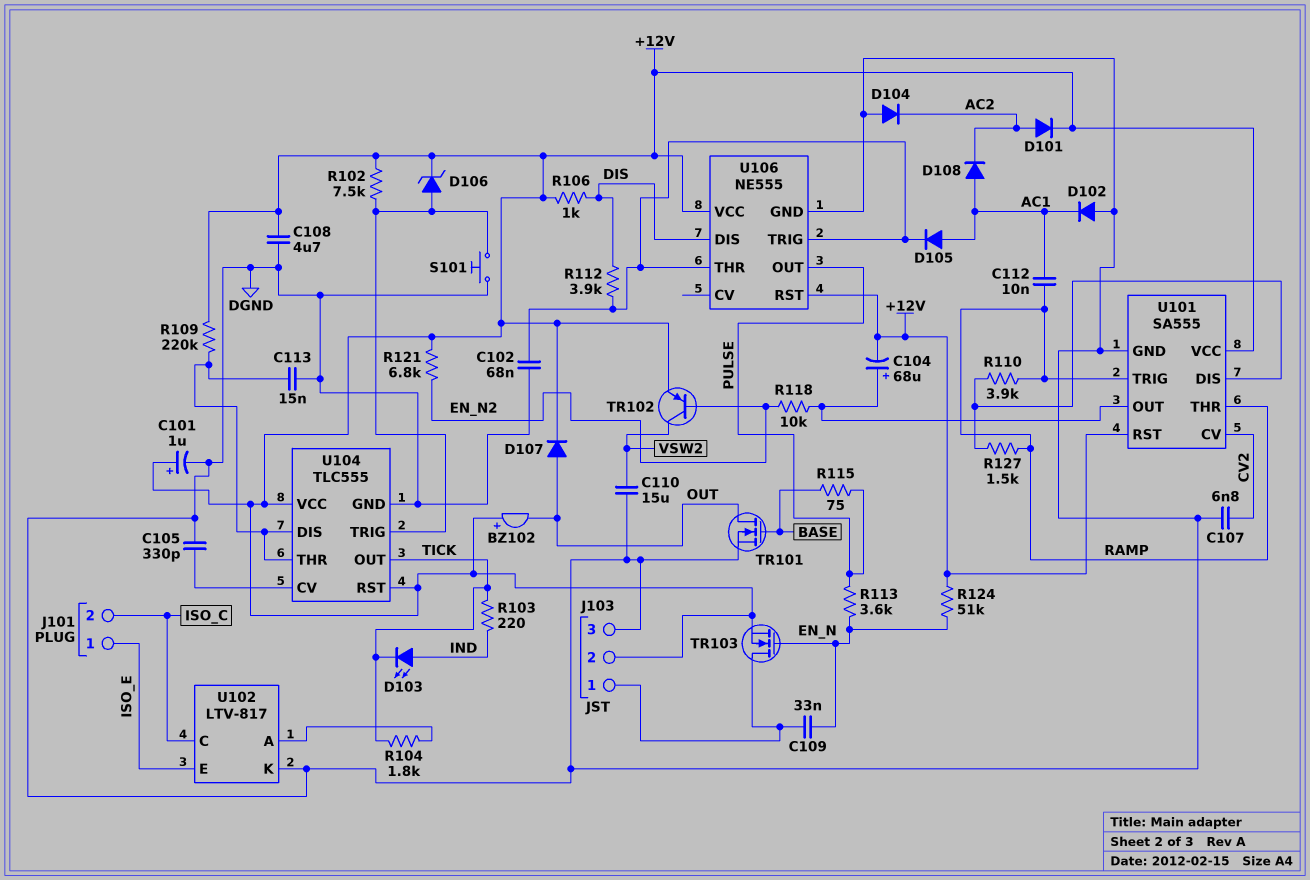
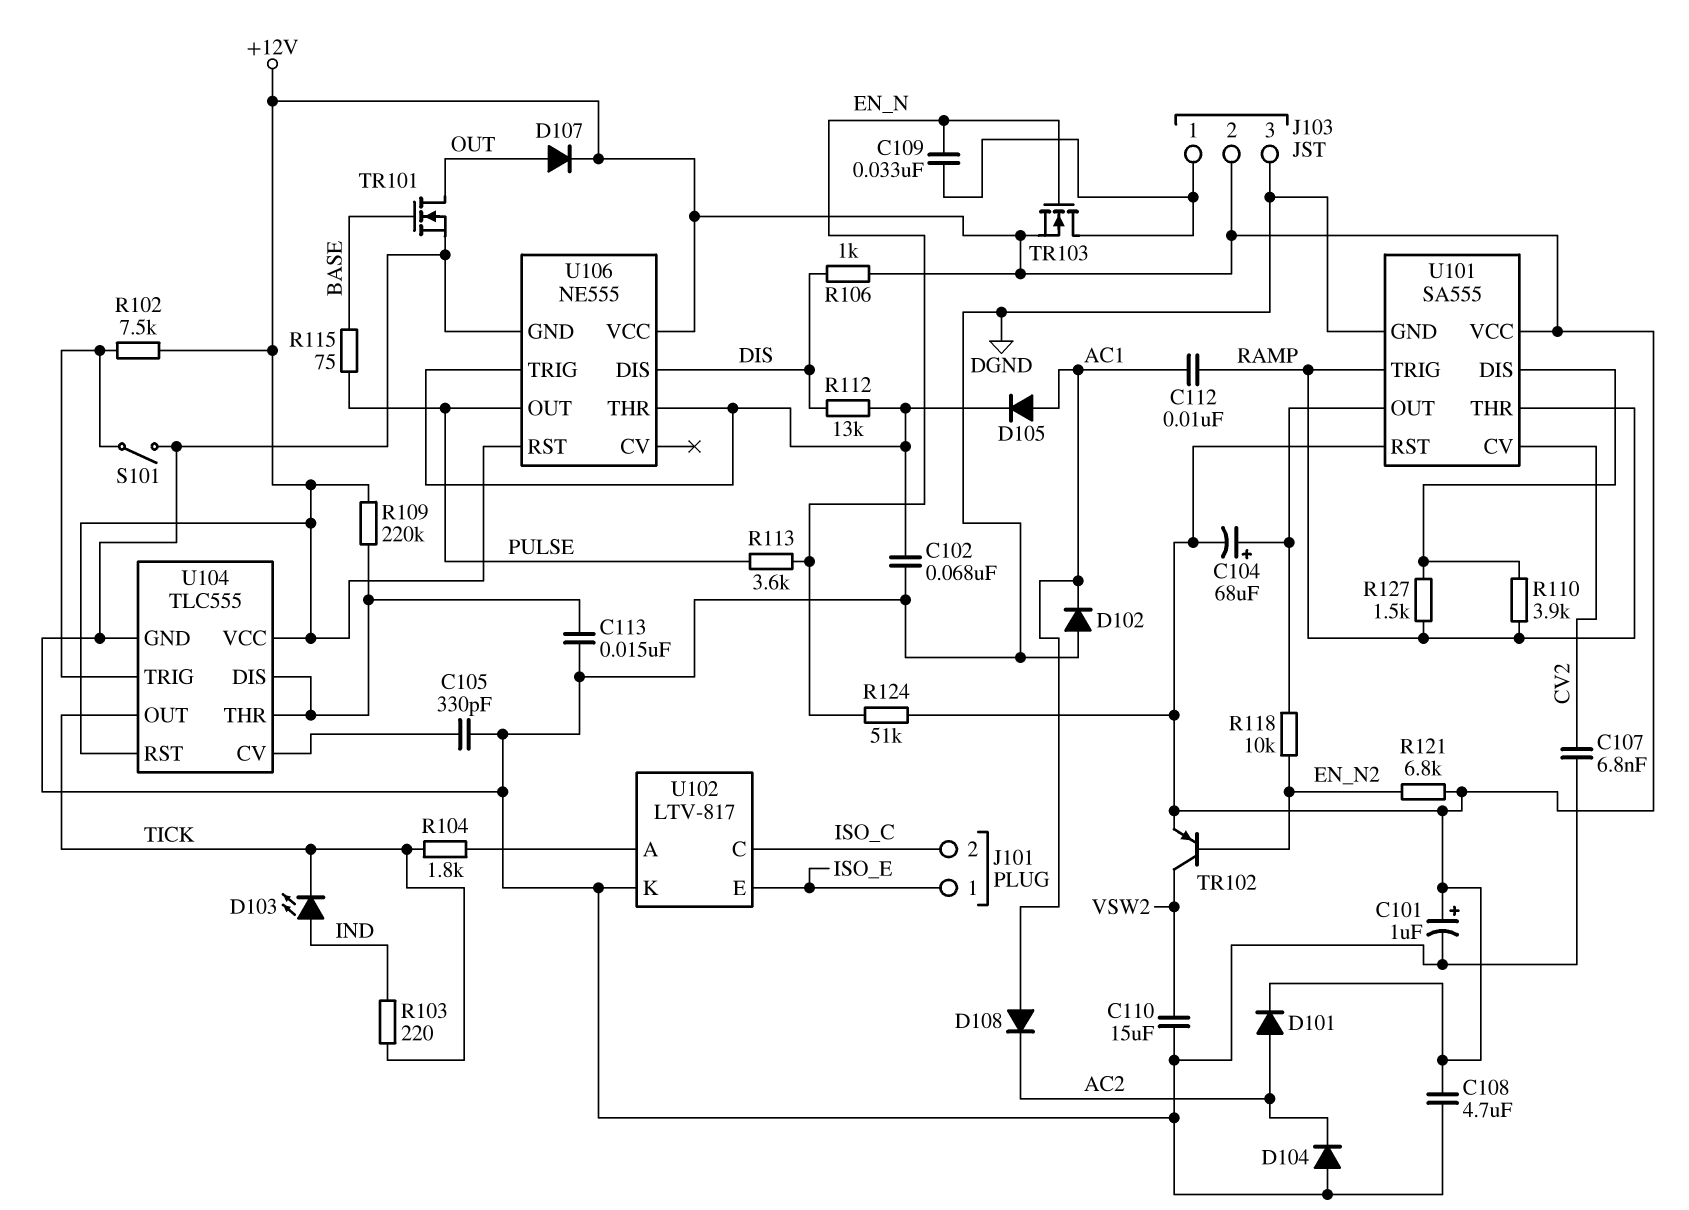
BZ102: buzzer (plus +12V, minus OUT) -> none
D106: zener (A U104/TRIG, K +12V) -> none
R112: 3.9k (DIS, U106/THR) -> 13k (DIS, U106/THR)
S101: button (DGND, U104/TRIG) -> switch (DGND, U104/TRIG)

